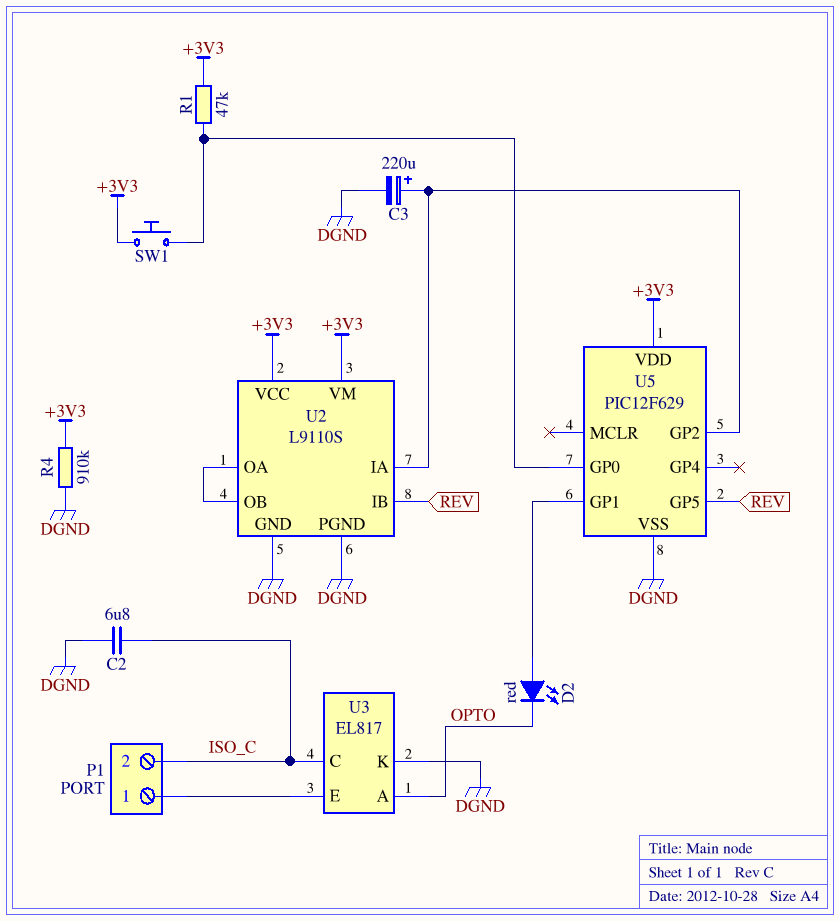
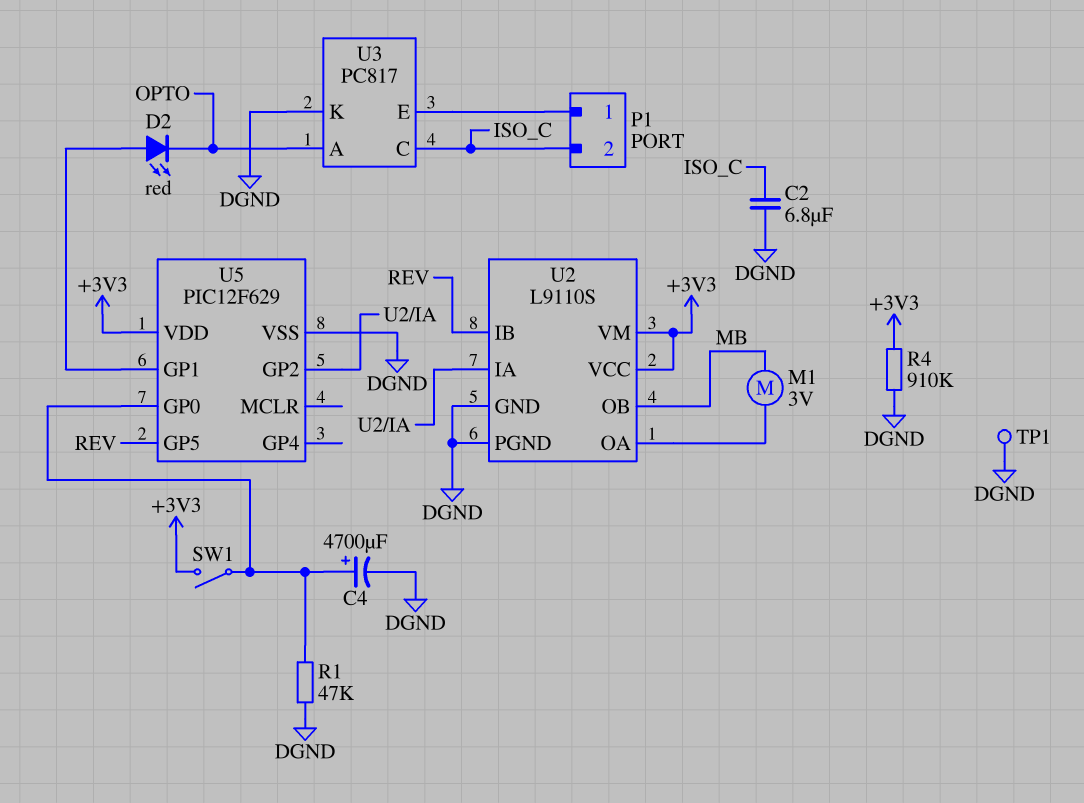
C3: 220uF (plus U2/IA, minus DGND) -> none
C4: none -> 4700uF (plus U5/GP0, minus DGND)
M1: none -> motor 3V (MB, U2/OA)
R1: 47k (+3V3, U5/GP0) -> 47k (DGND, U5/GP0)
SW1: button (+3V3, U5/GP0) -> switch (+3V3, U5/GP0)
TP1: none -> test point (DGND)
U2 pin OB: U2/OA -> MB
U3: EL817 -> PC817

